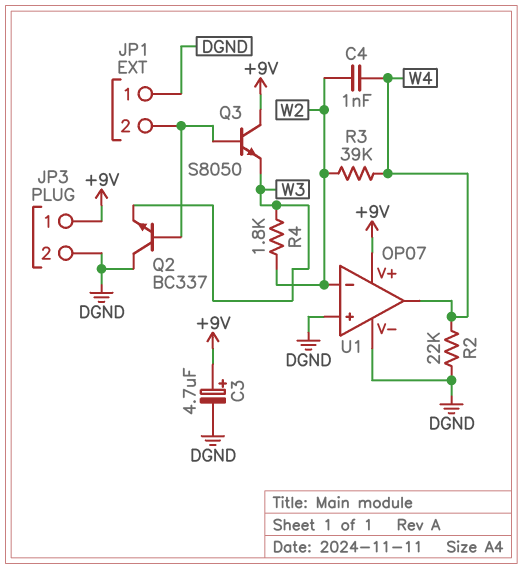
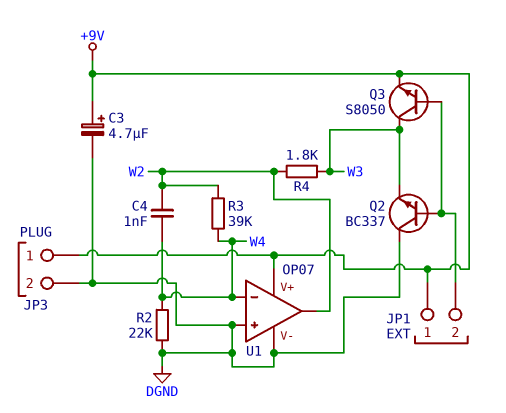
JP1 pin 1: DGND -> +9V
Q3: NPN S8050 (B JP1/2, C +9V, E W3) -> NPN S8050 (B JP1/2, C W3, E +9V)
U1 pin in-: W2 -> W4
U1 pin out: W4 -> W2

